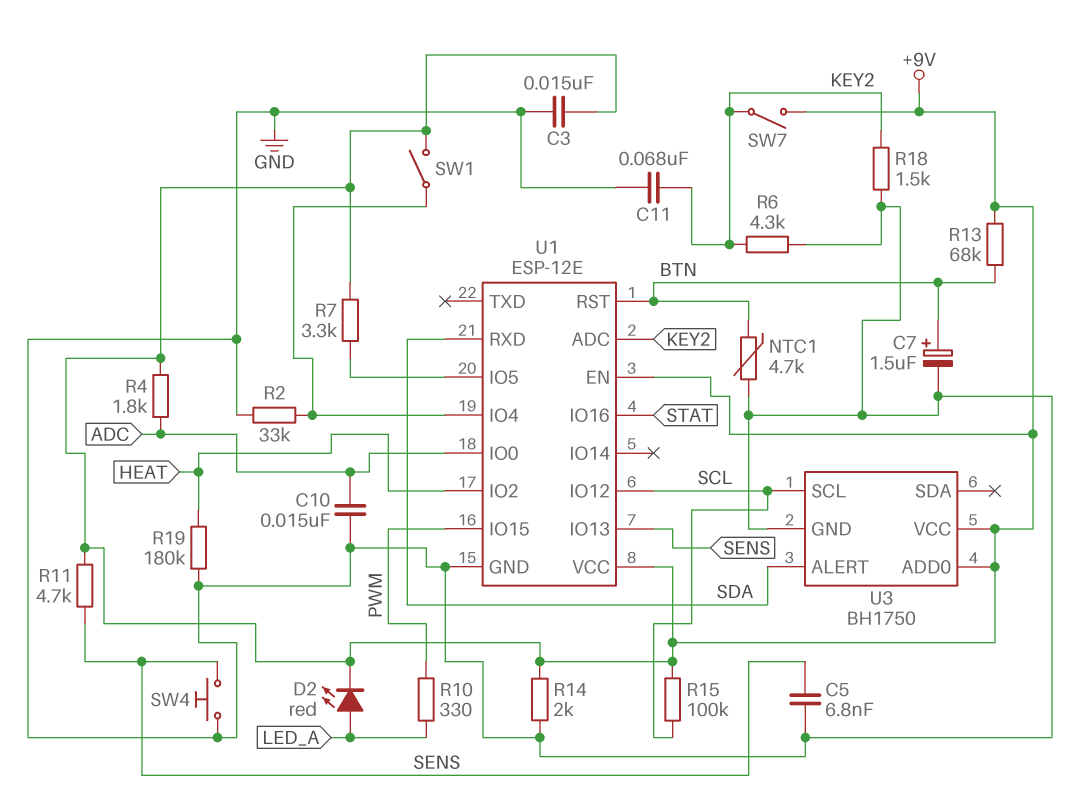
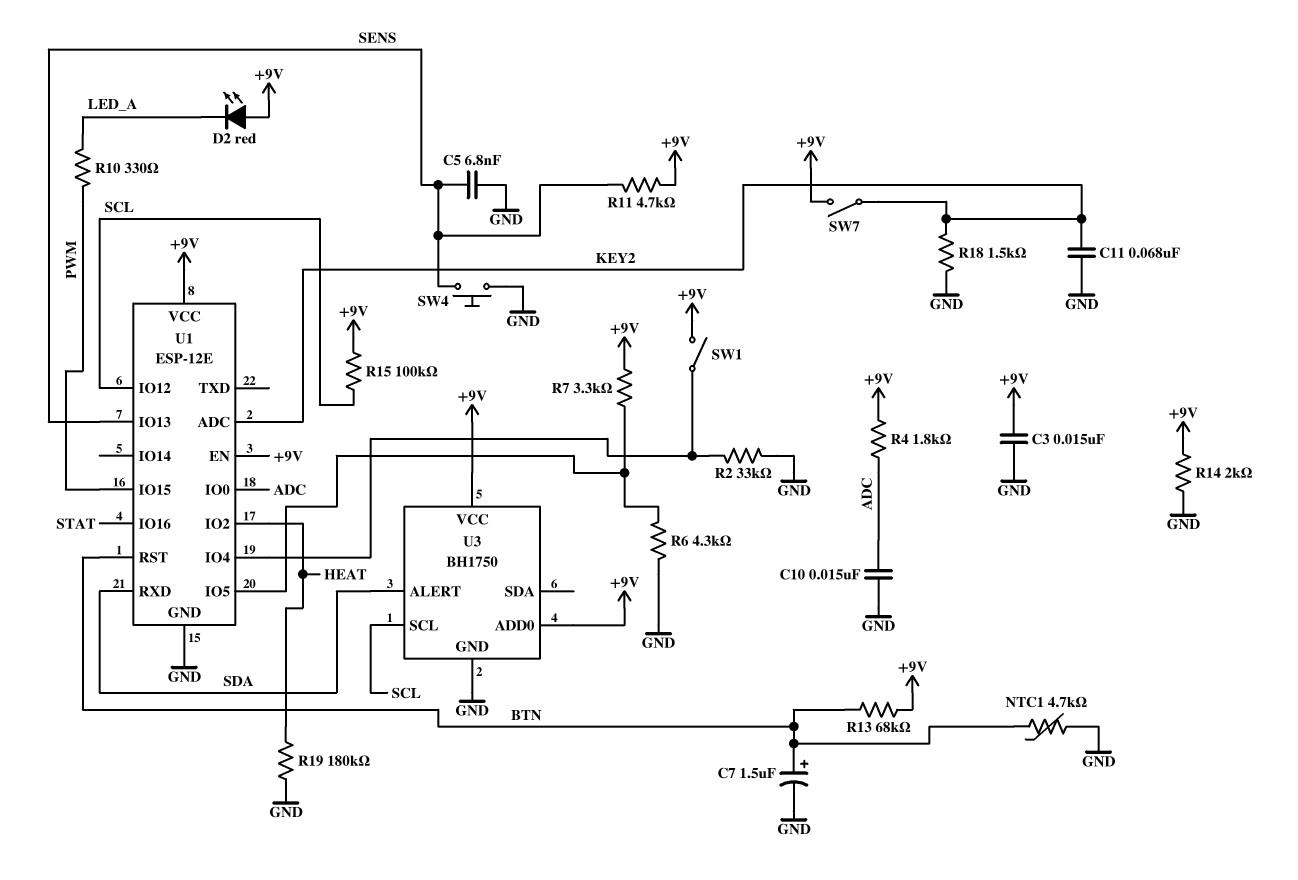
D2: LED red (A LED_A, K +9V) -> LED red (A +9V, K LED_A)
R6: 4.3k (GND, KEY2) -> 4.3k (GND, U1/IO5)

